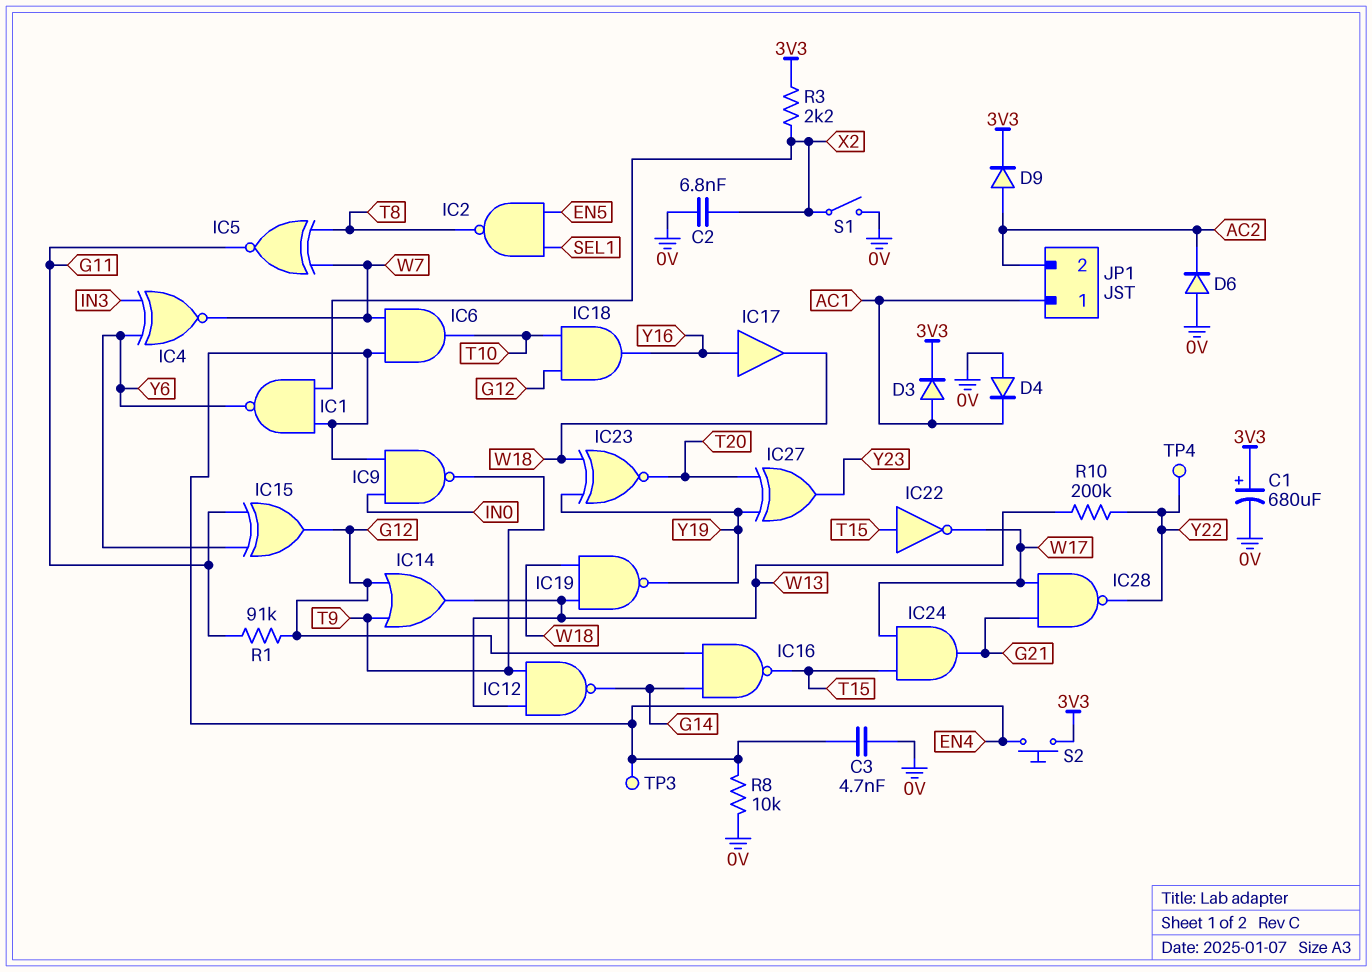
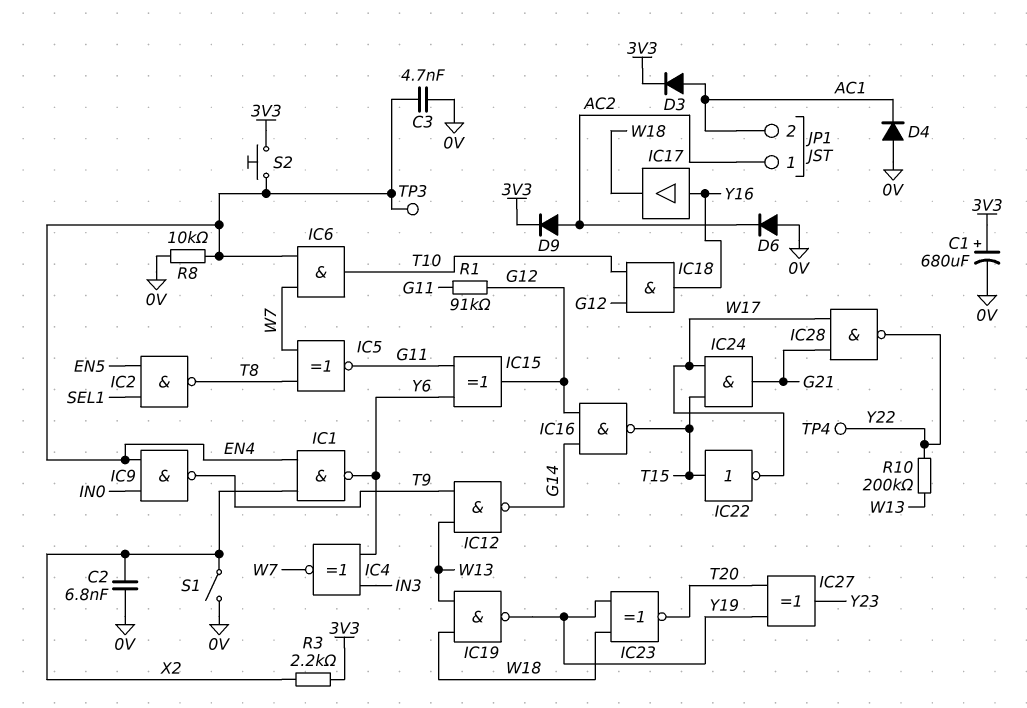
IC14: OR (in G12, in T9, out W13) -> none
JP1 pin 1: AC1 -> AC2
JP1 pin 2: AC2 -> AC1

